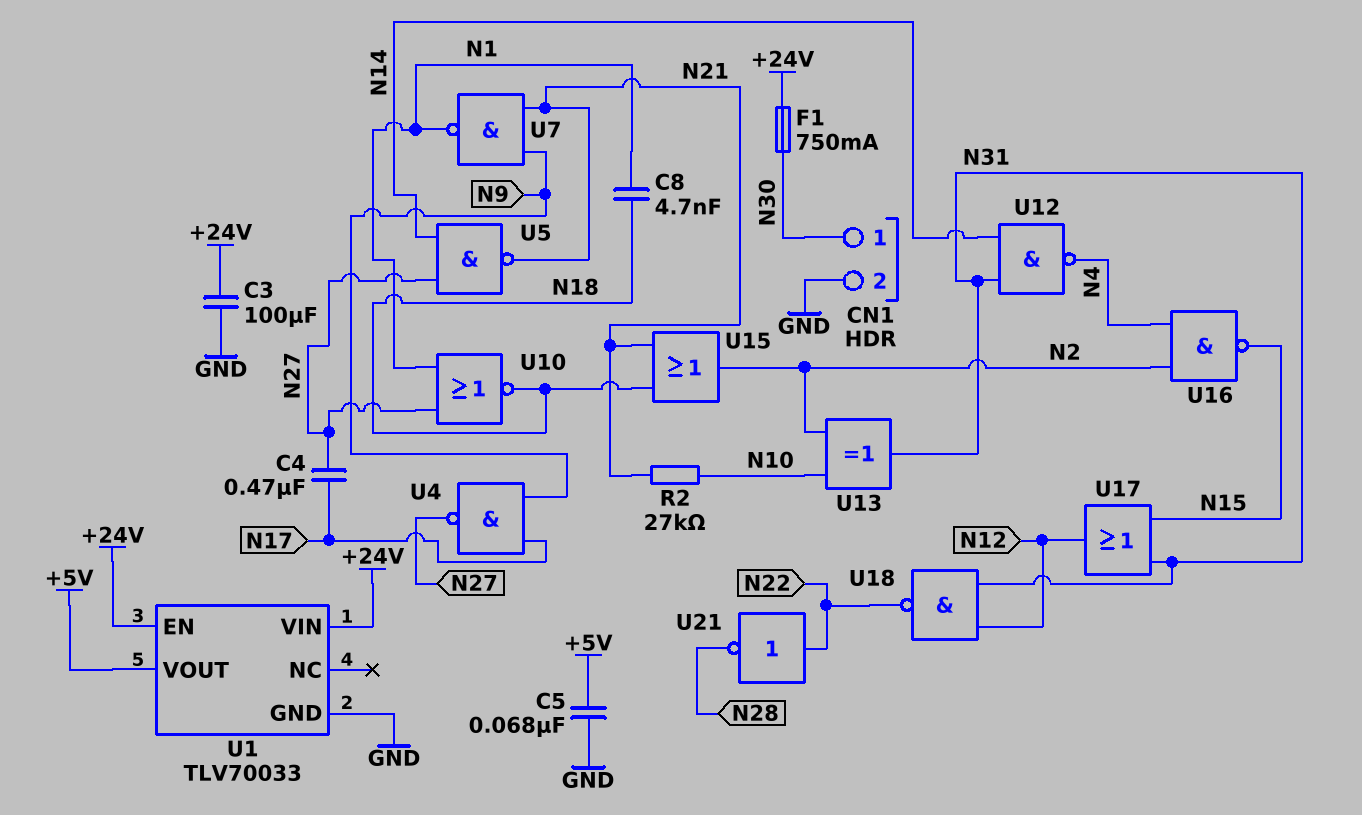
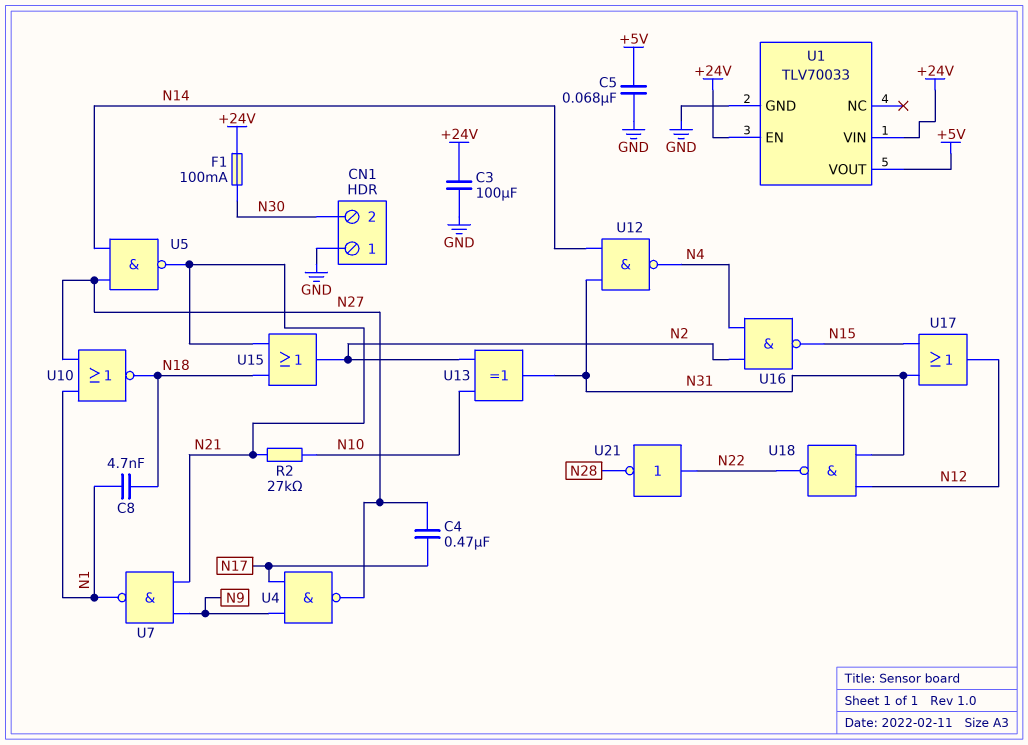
CN1 pin 1: N30 -> GND
CN1 pin 2: GND -> N30
F1: 750mA (+24V, N30) -> 100mA (+24V, N30)

